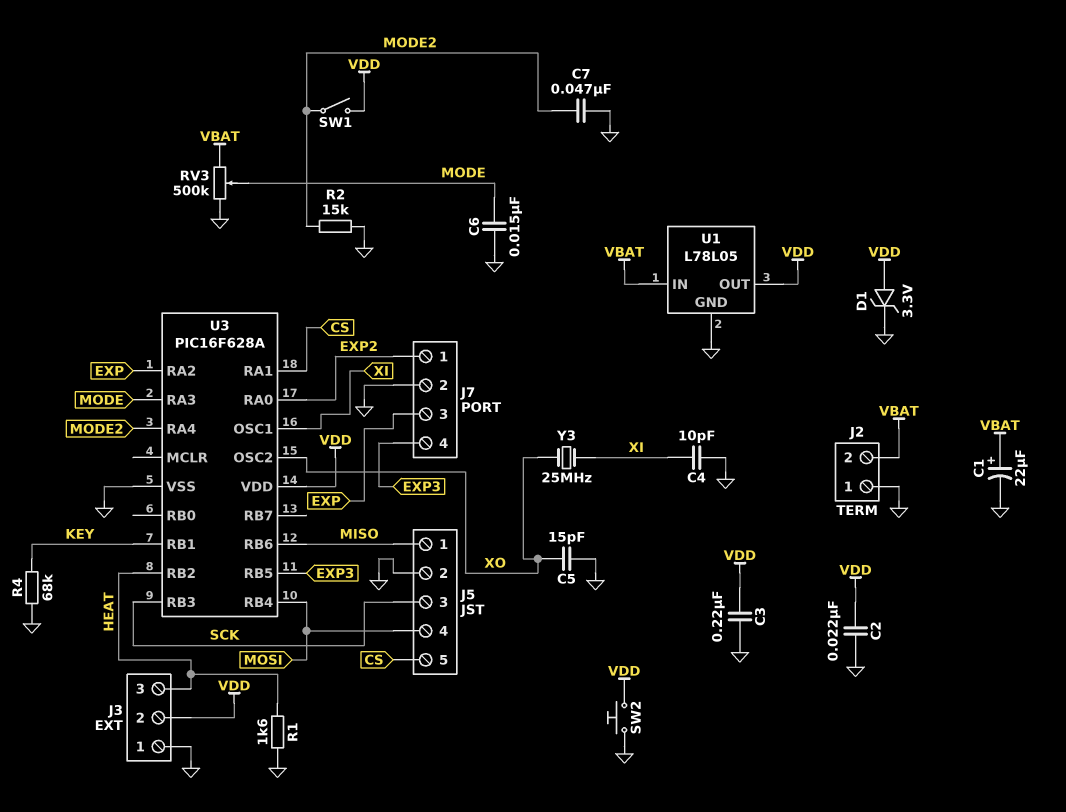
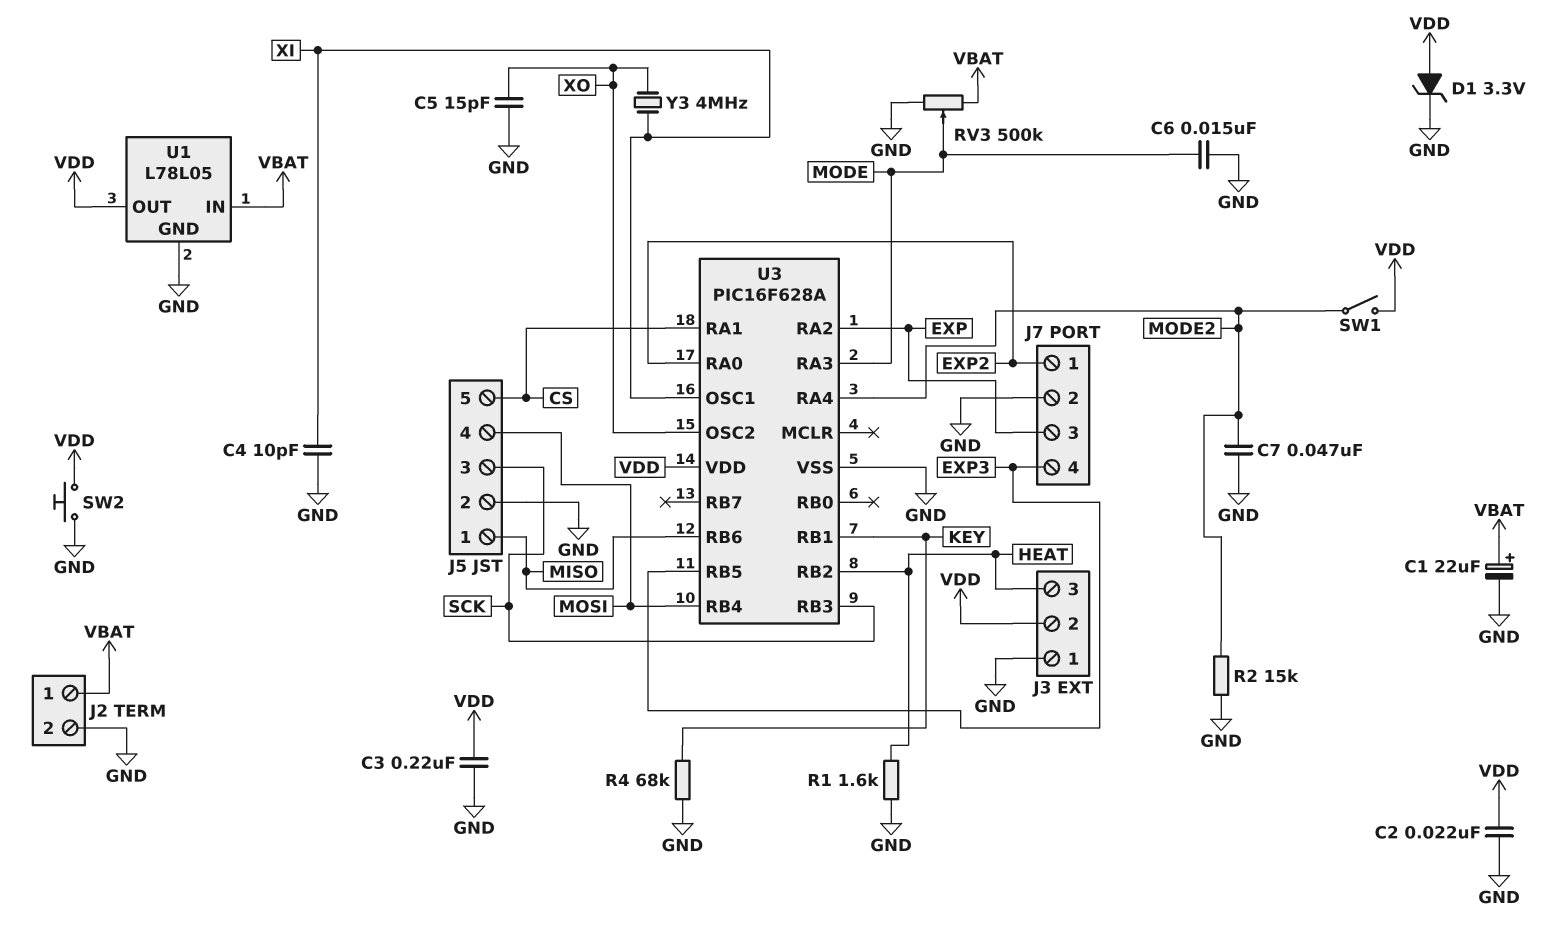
J2 pin 1: GND -> VBAT
J2 pin 2: VBAT -> GND
Y3: 25MHz (XI, XO) -> 4MHz (XI, XO)

